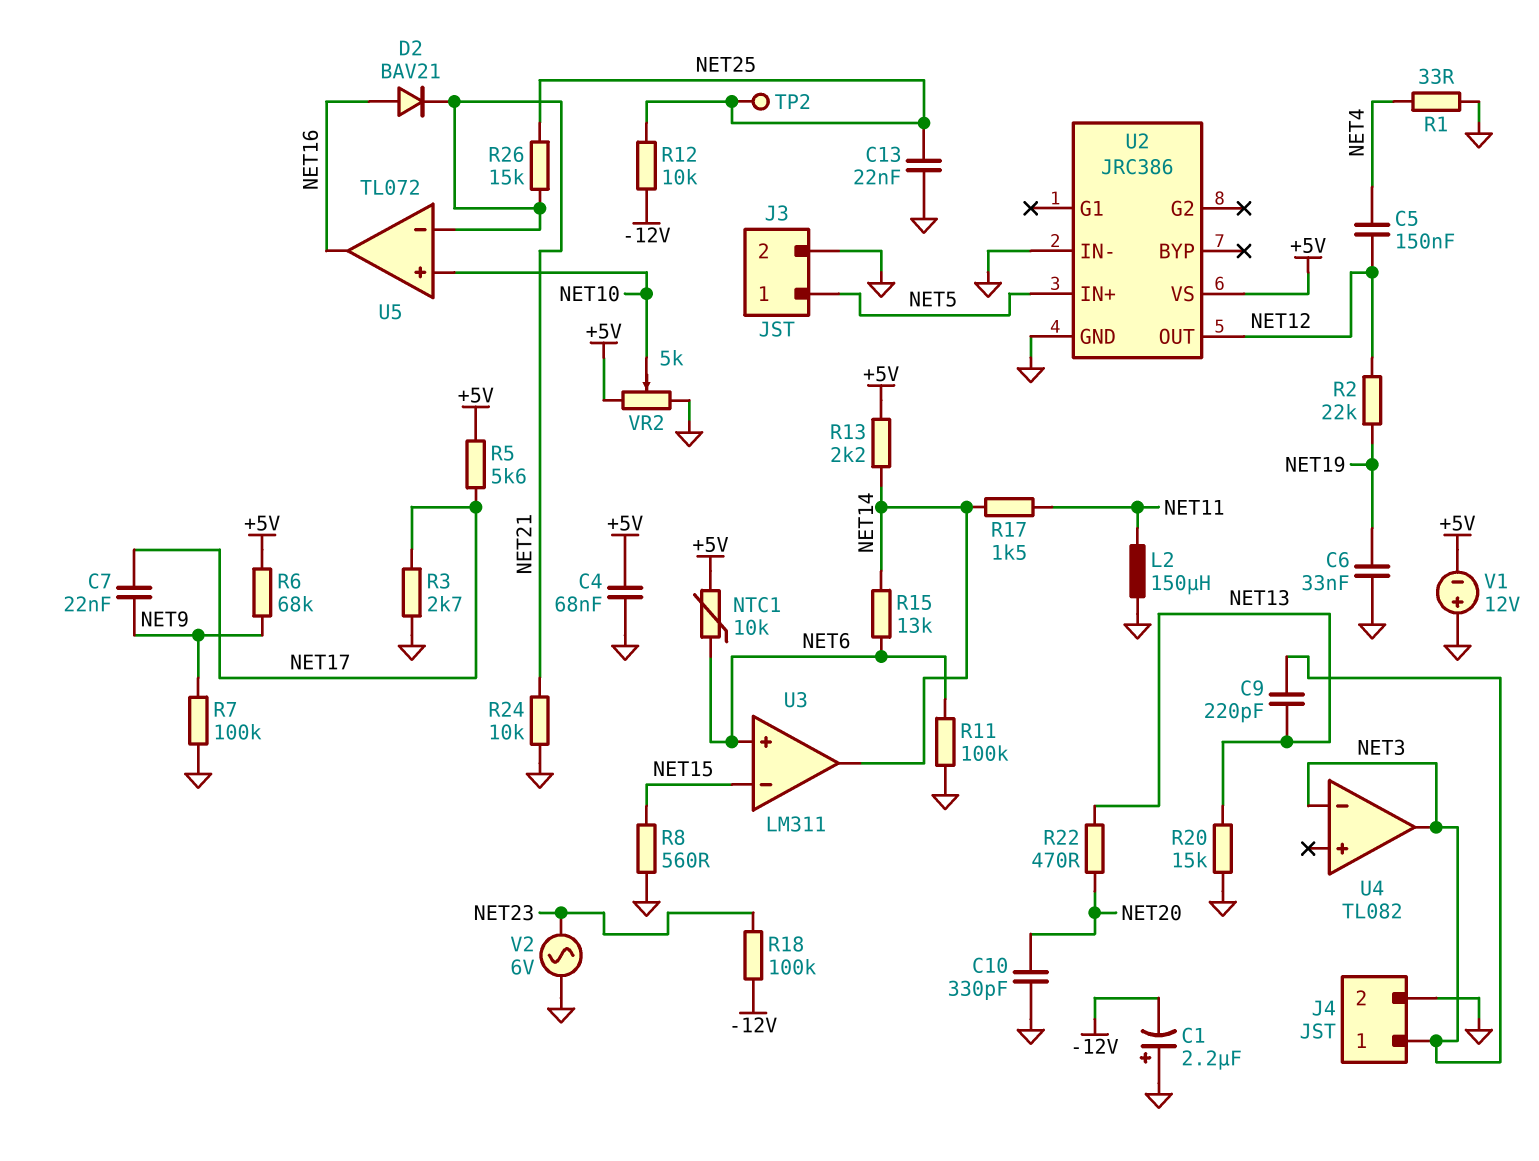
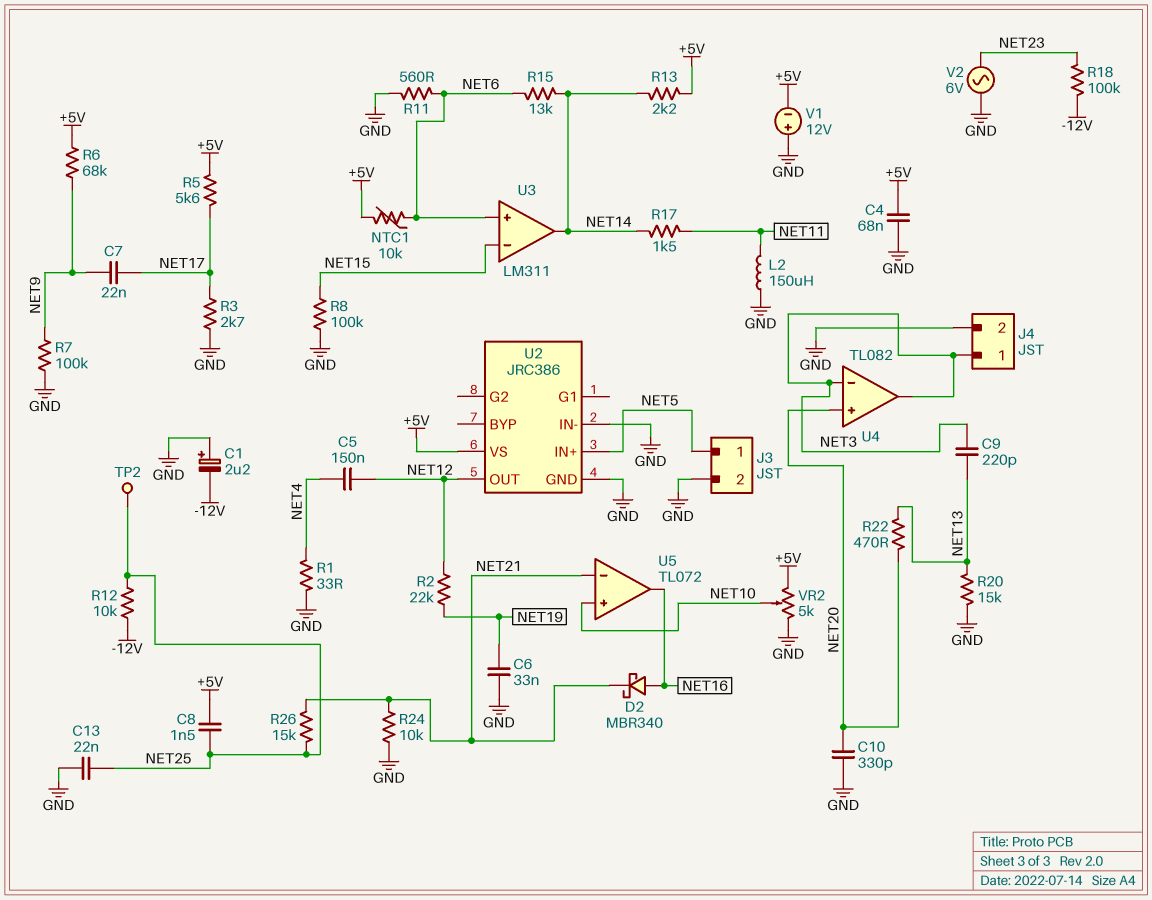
C8: none -> 1.5nF (+5V, NET25)
D2: diode BAV21 (A NET16, K NET21) -> schottky MBR340 (A NET16, K NET21)
R8: 560 (GND, NET15) -> 100k (GND, NET15)
R11: 100k (GND, NET6) -> 560 (GND, NET6)
U4 pin in+: none -> NET20

